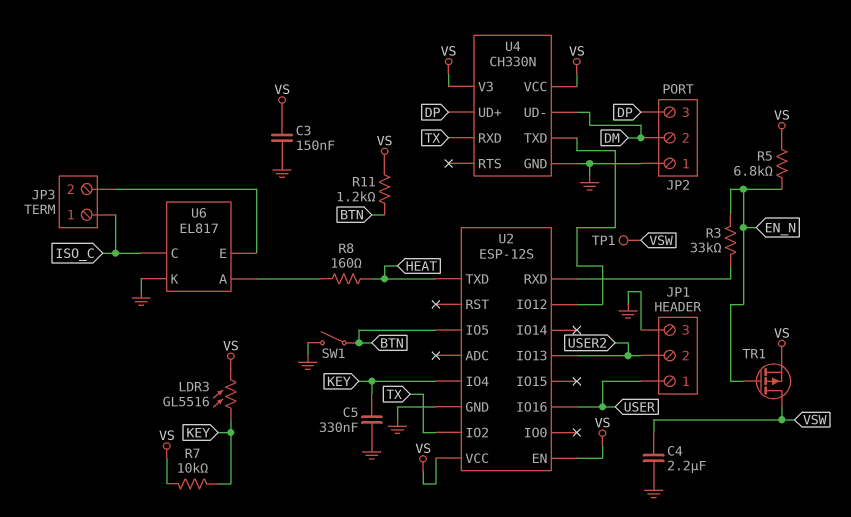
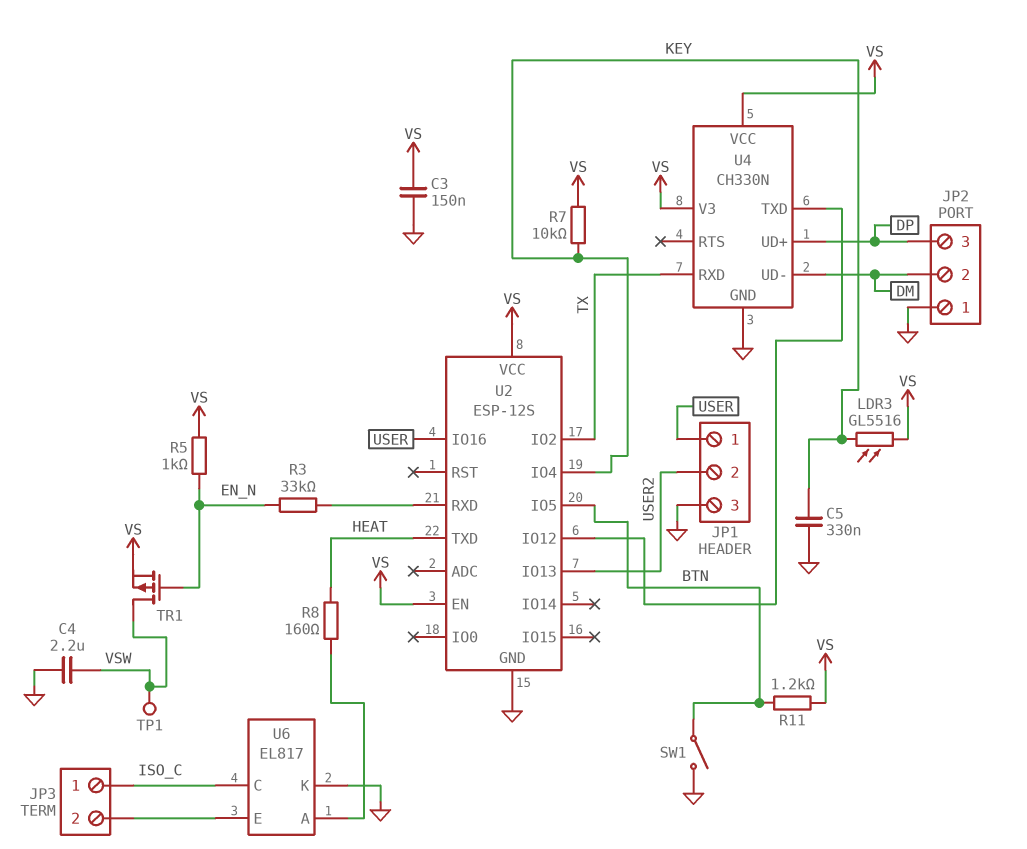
R5: 6.8k (EN_N, VS) -> 1k (EN_N, VS)

